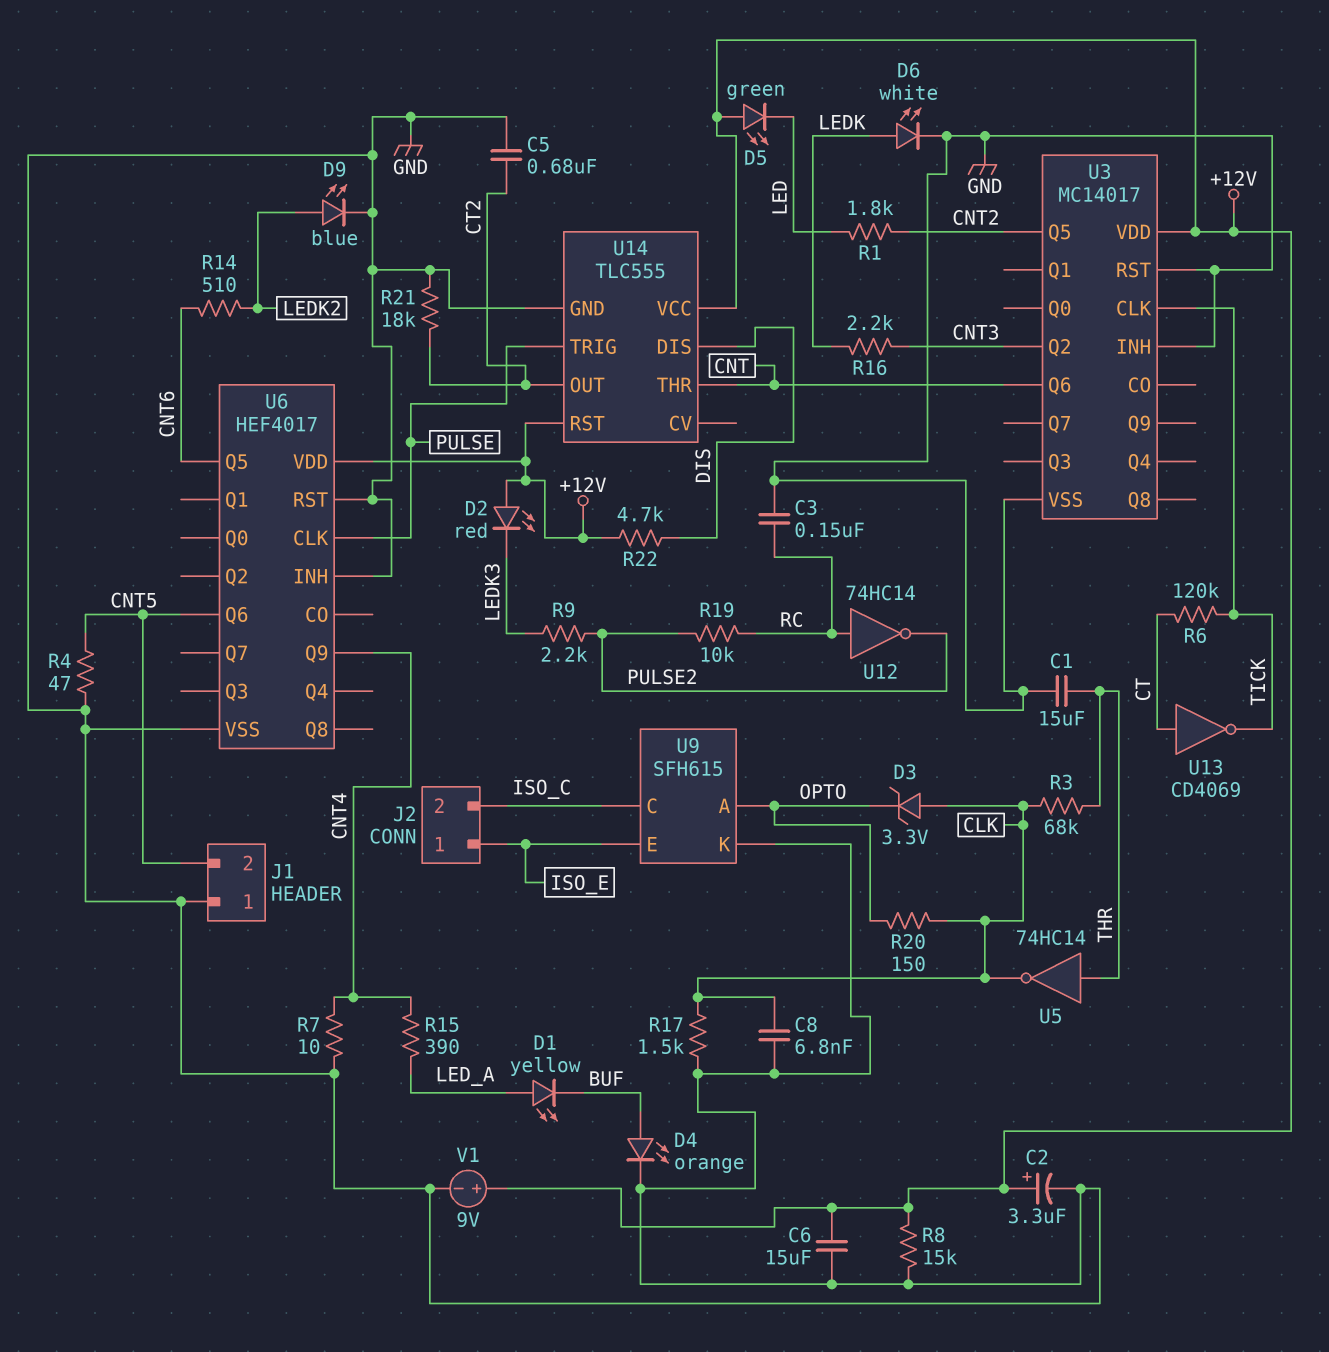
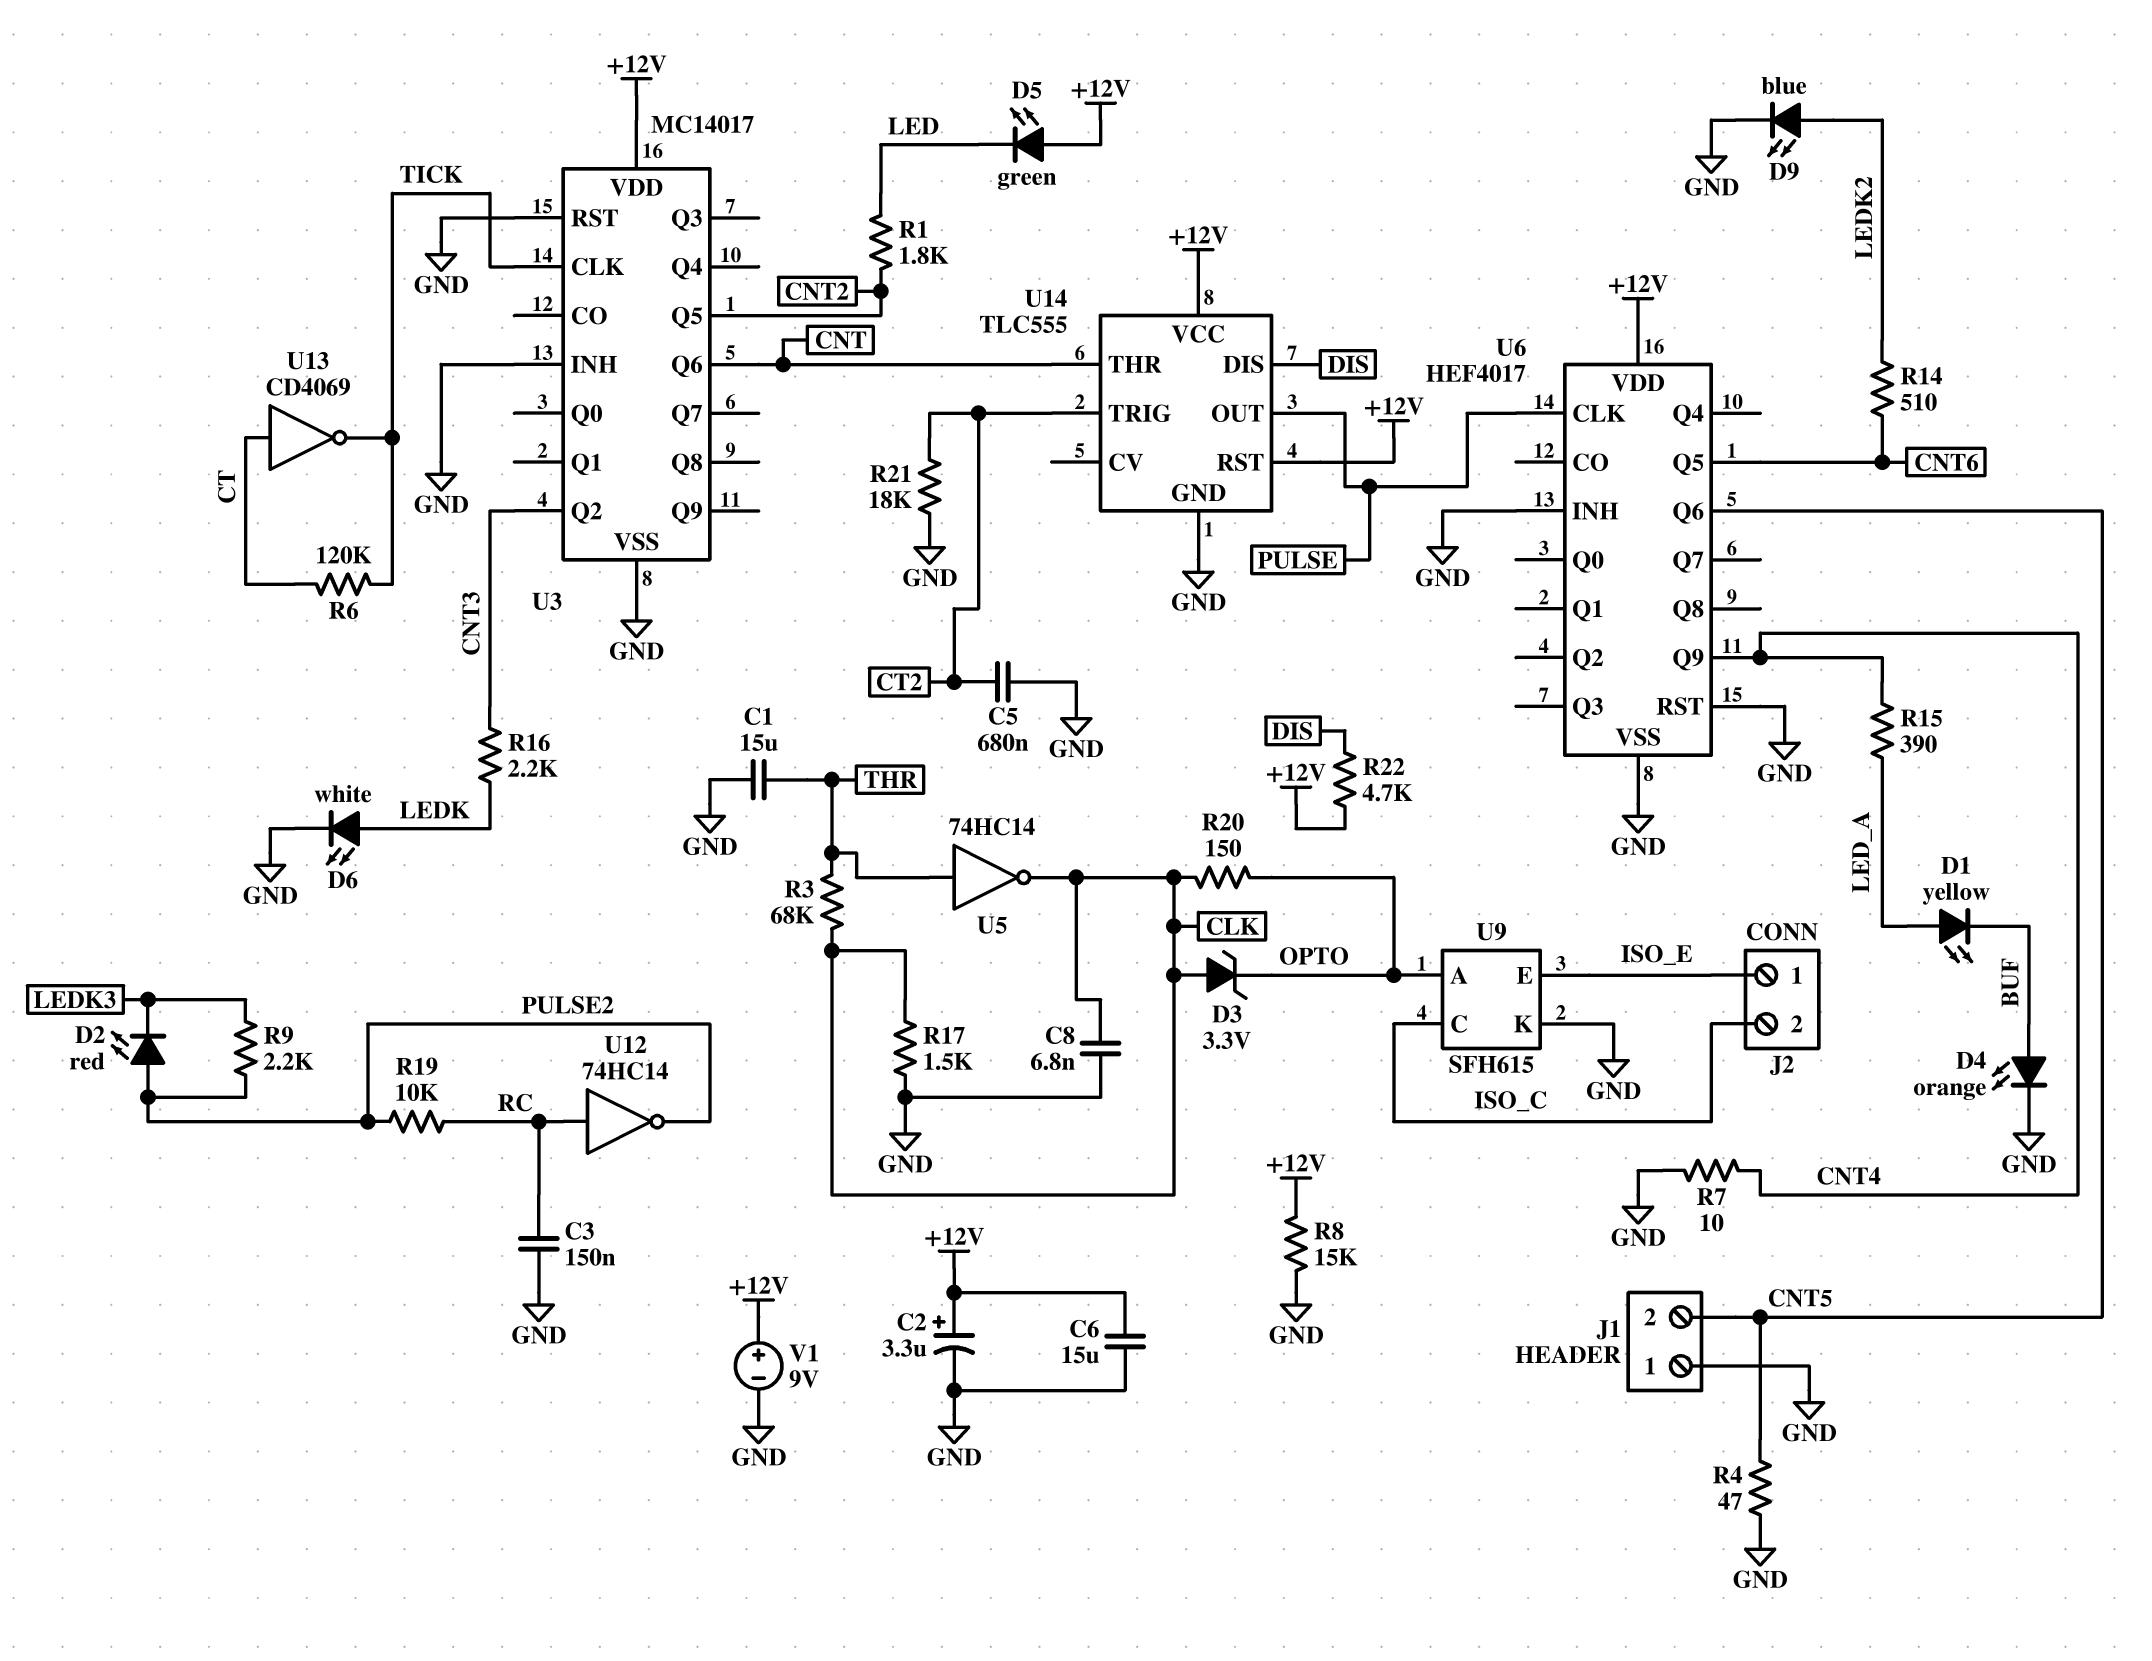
D2: LED red (A +12V, K LEDK3) -> LED red (A PULSE2, K LEDK3)
U14 pin OUT: CT2 -> PULSE
U14 pin TRIG: PULSE -> CT2

